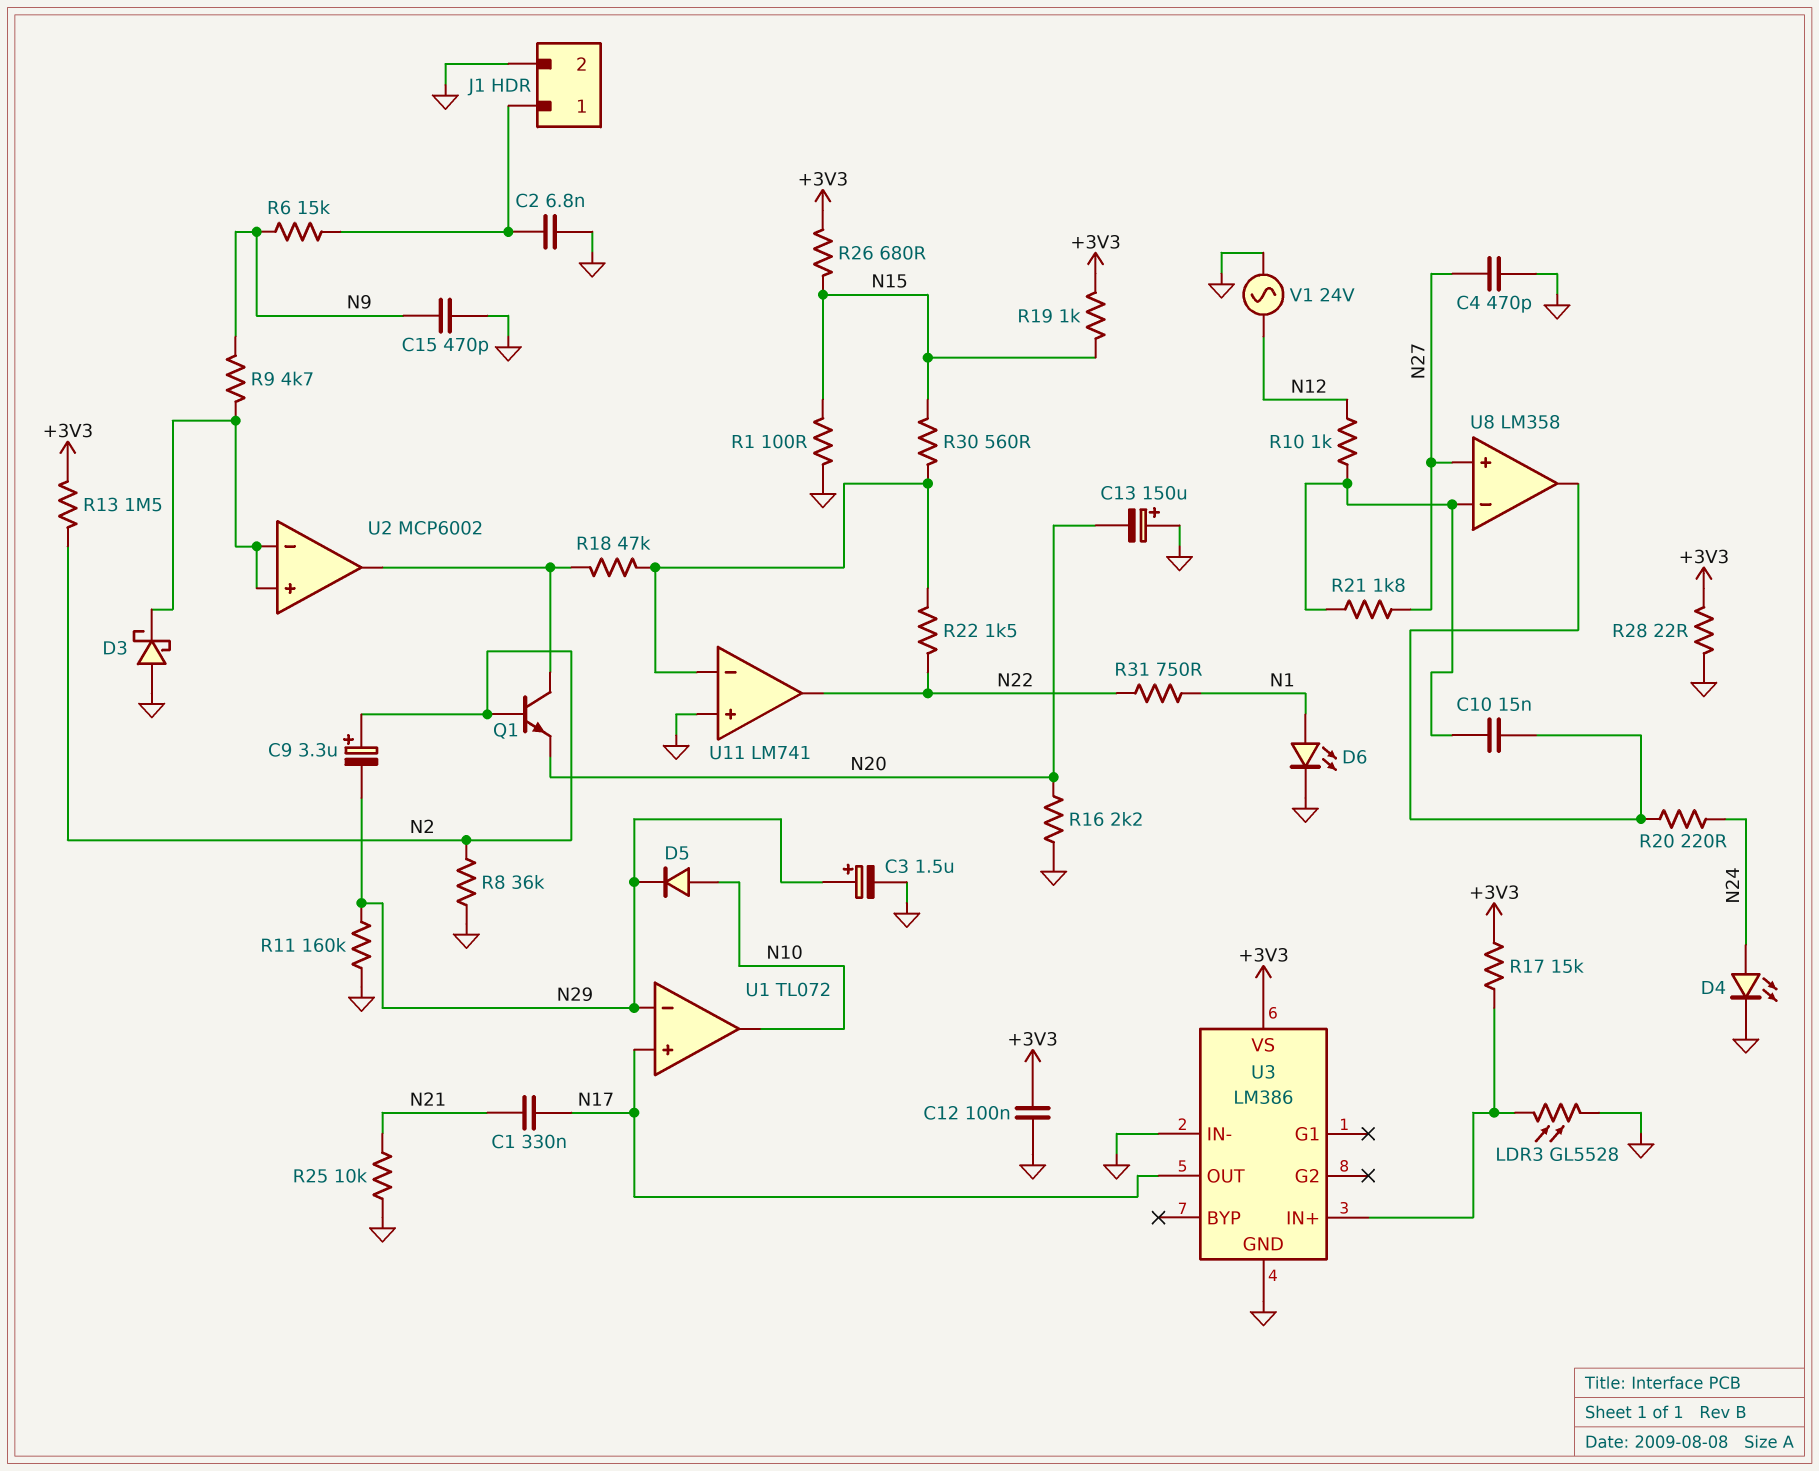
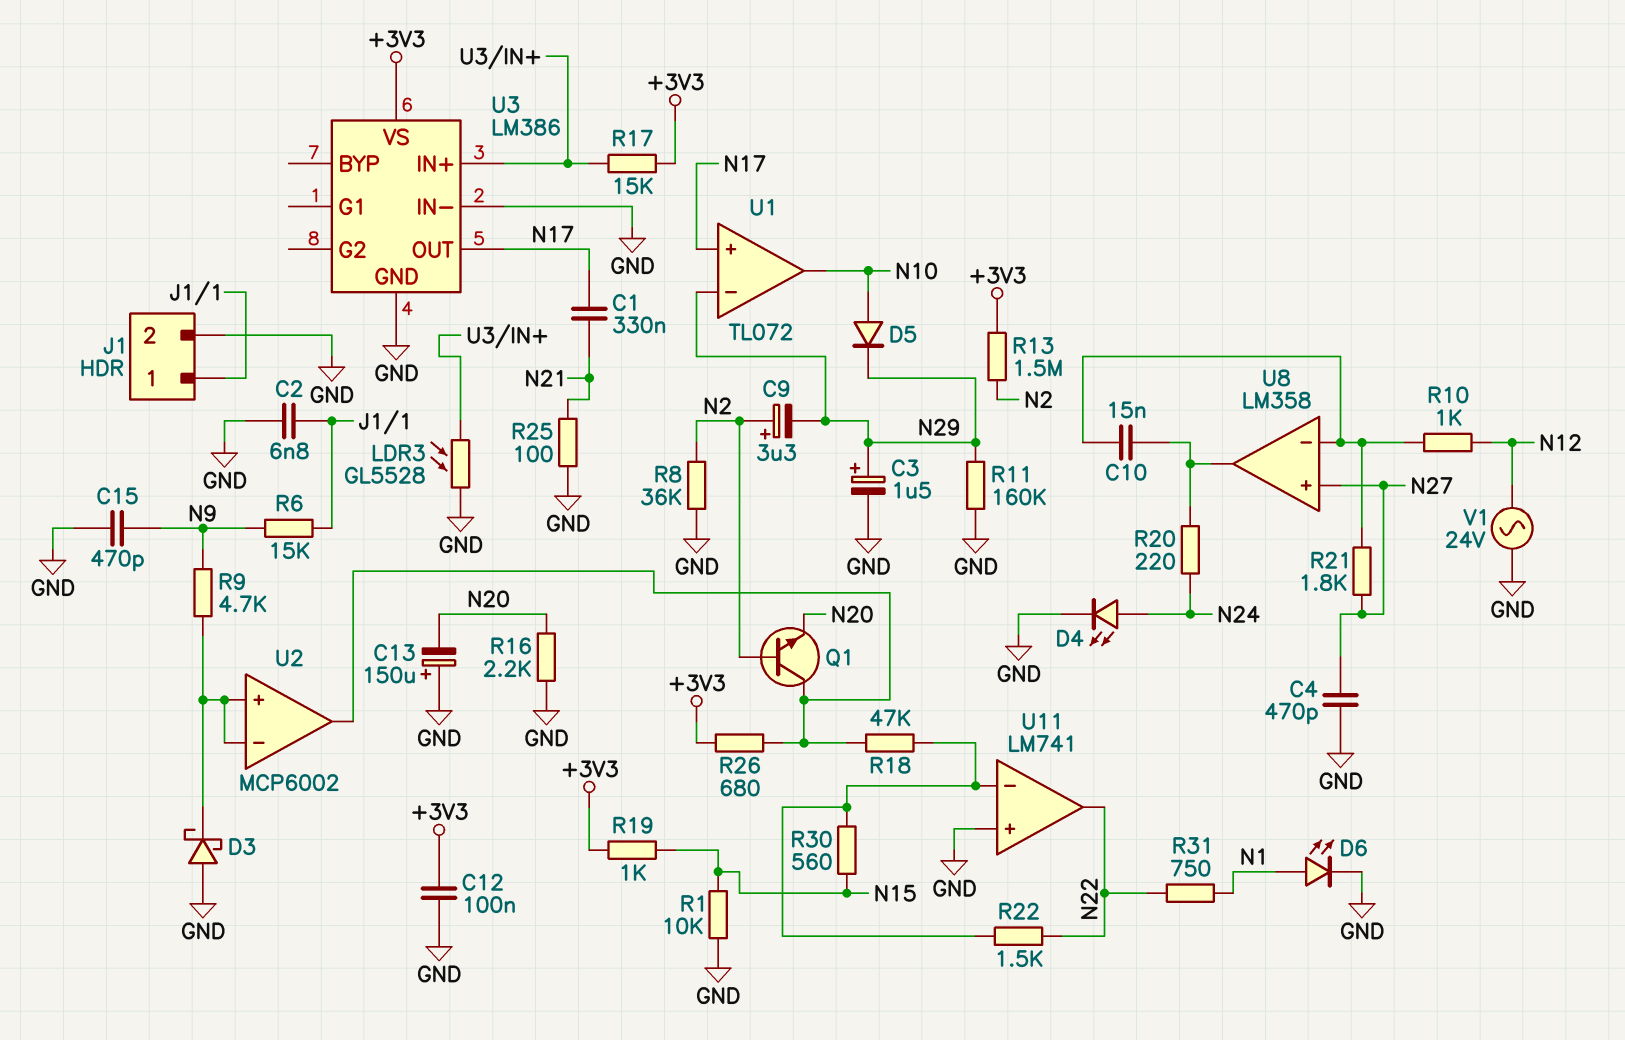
R1: 100 (GND, N15) -> 10k (GND, N15)
R25: 10k (GND, N21) -> 100 (GND, N21)
R26: 680 (+3V3, N15) -> 680 (+3V3, U2/out)
R28: 22 (+3V3, GND) -> none

